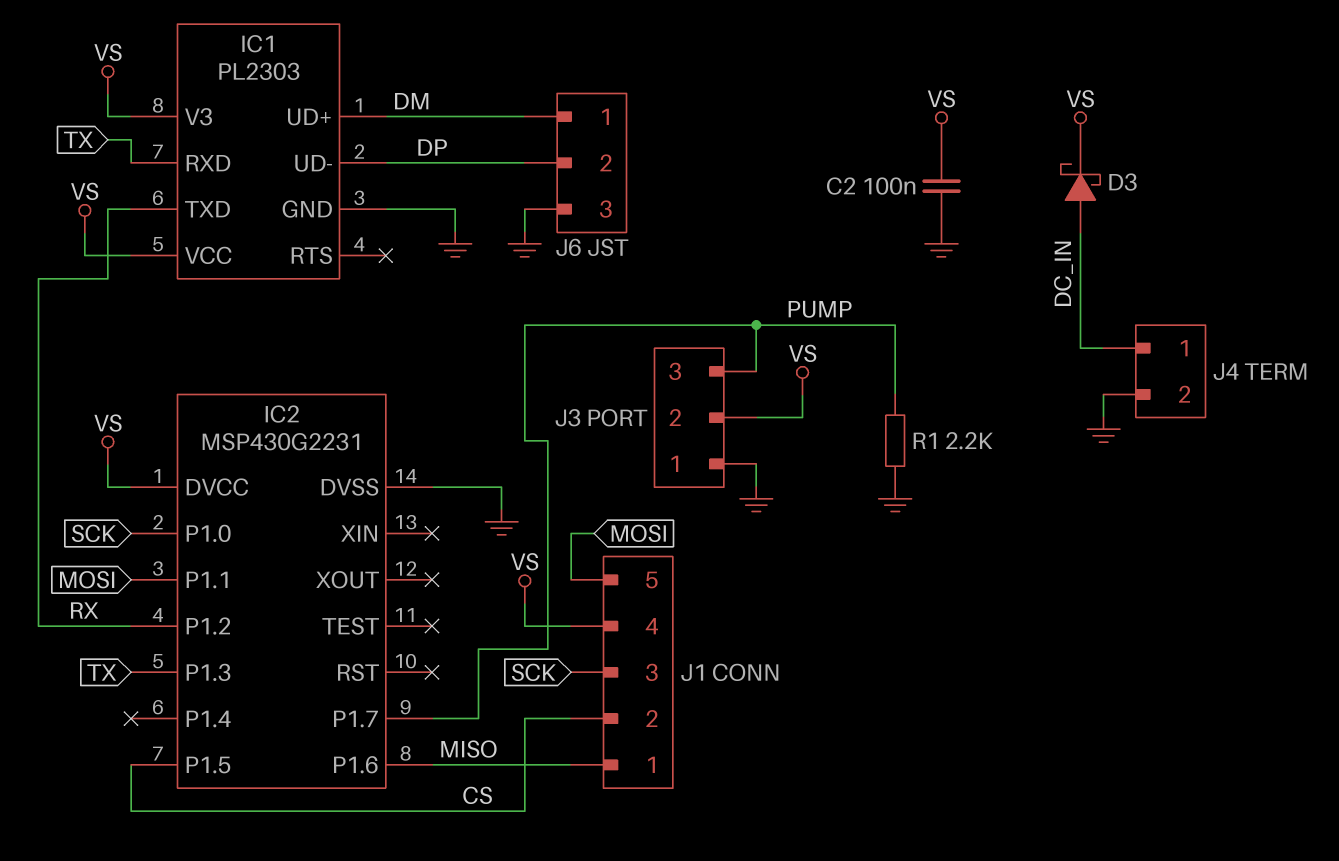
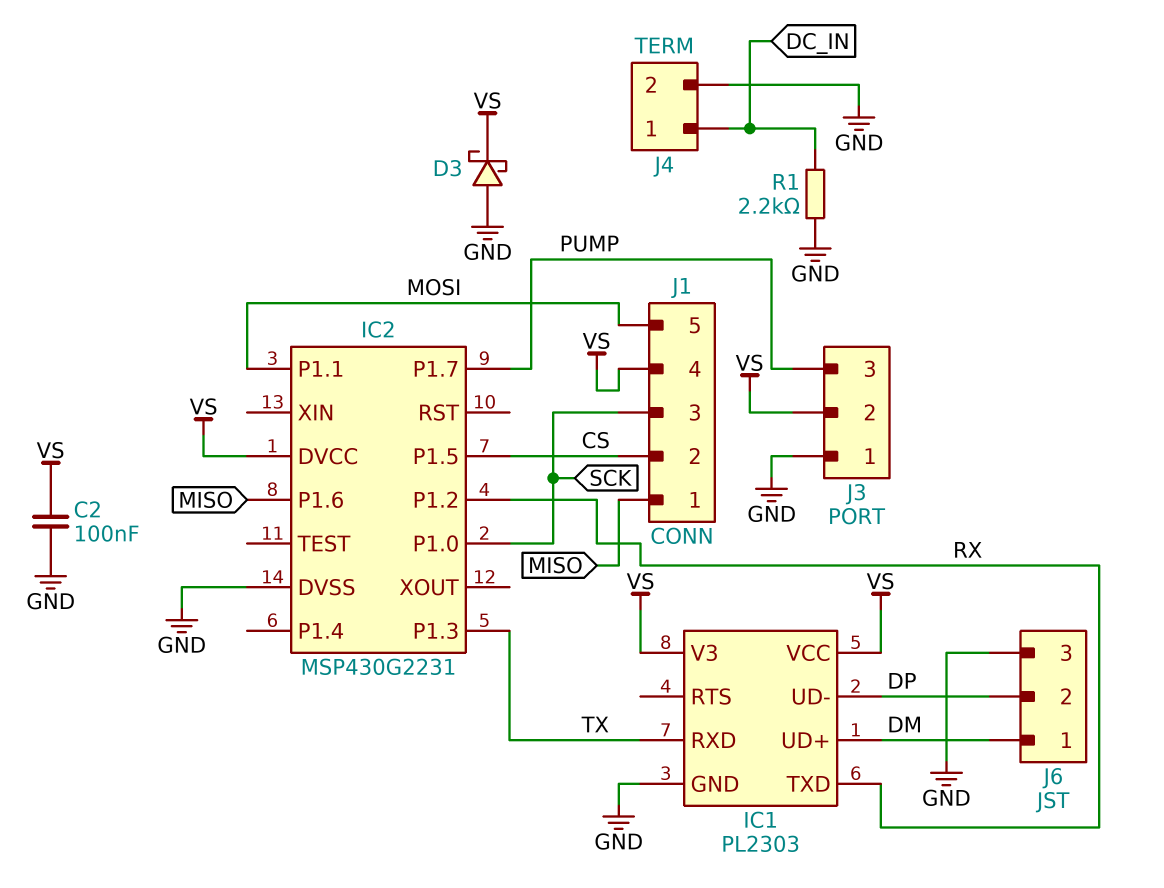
D3: schottky (A DC_IN, K VS) -> schottky (A GND, K VS)
R1: 2.2k (GND, PUMP) -> 2.2k (DC_IN, GND)

